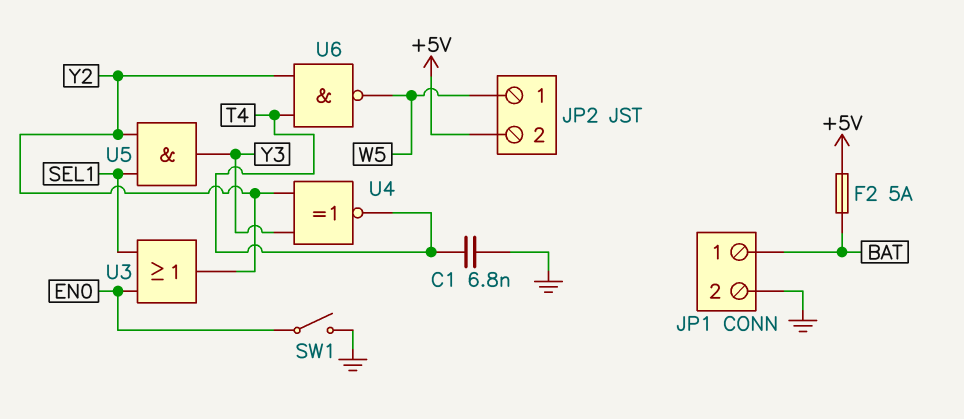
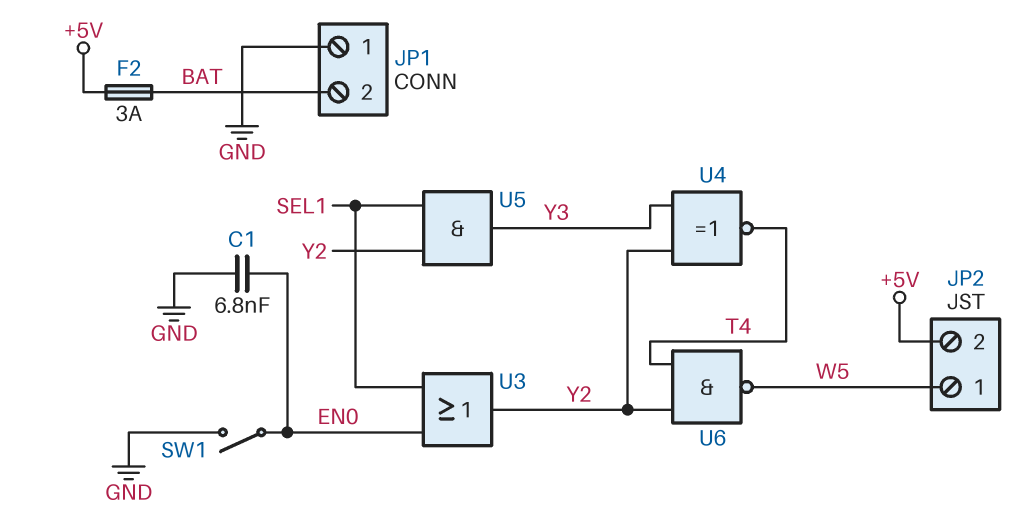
C1: 6.8nF (GND, T4) -> 6.8nF (EN0, GND)
F2: 5A (+5V, BAT) -> 3A (+5V, BAT)
JP1 pin 1: BAT -> GND
JP1 pin 2: GND -> BAT

